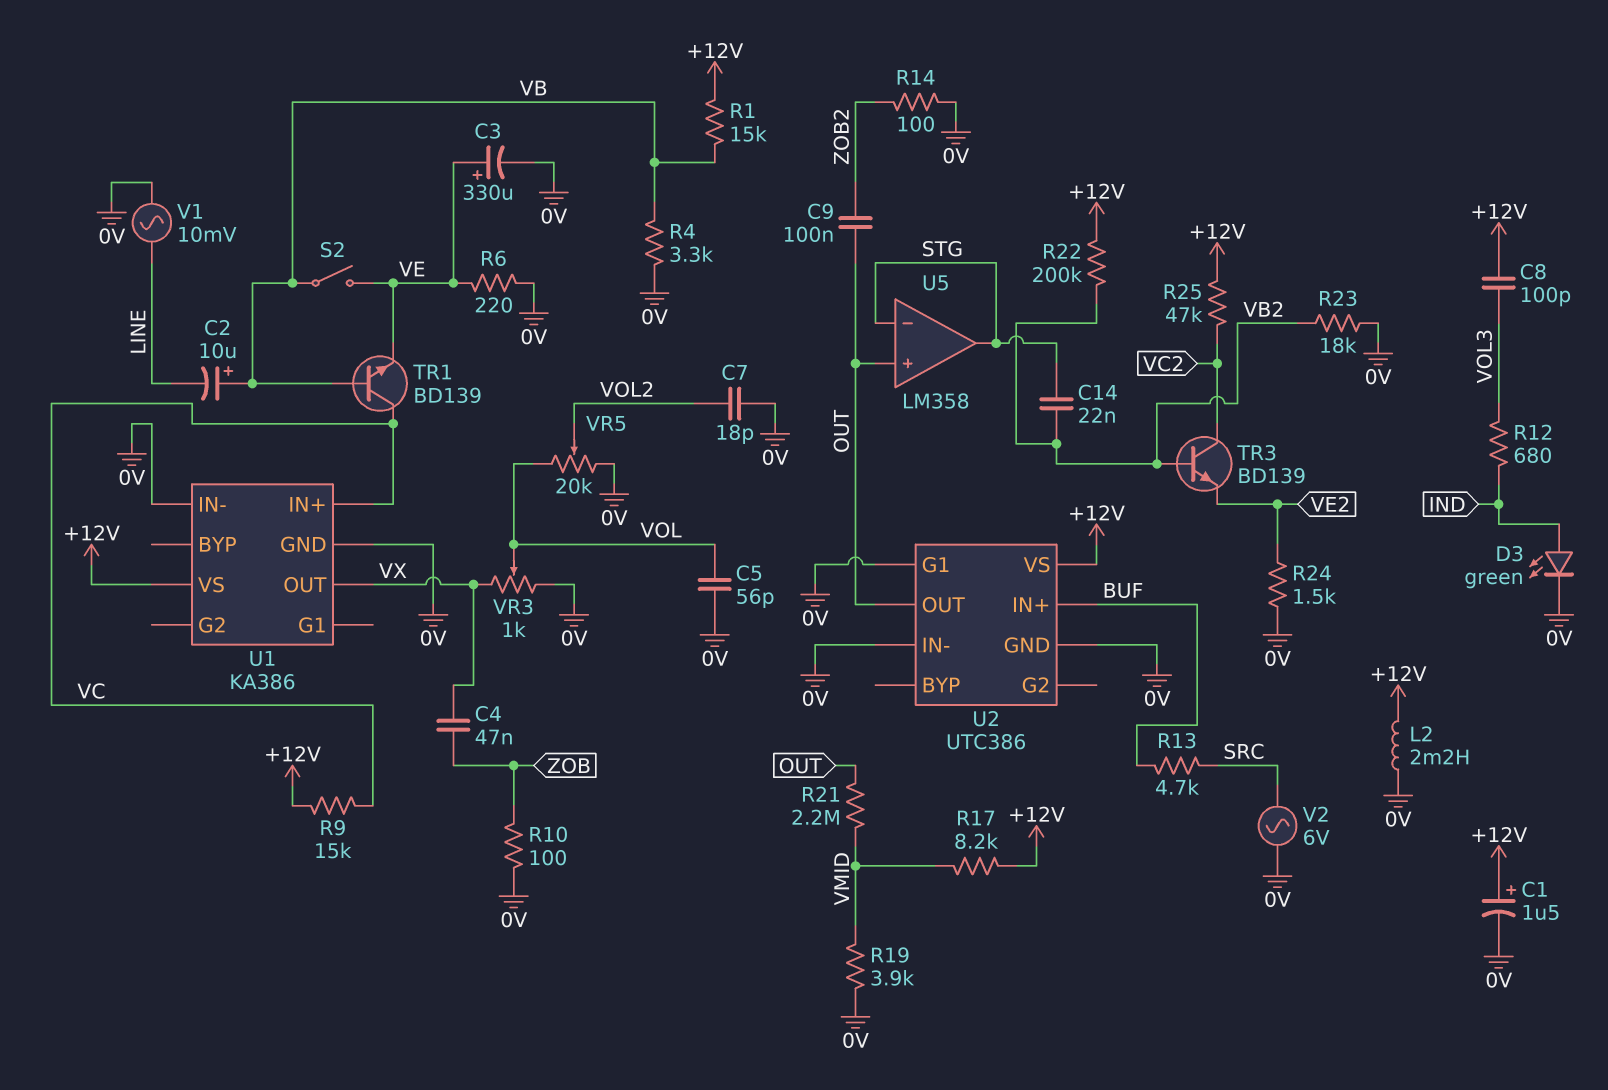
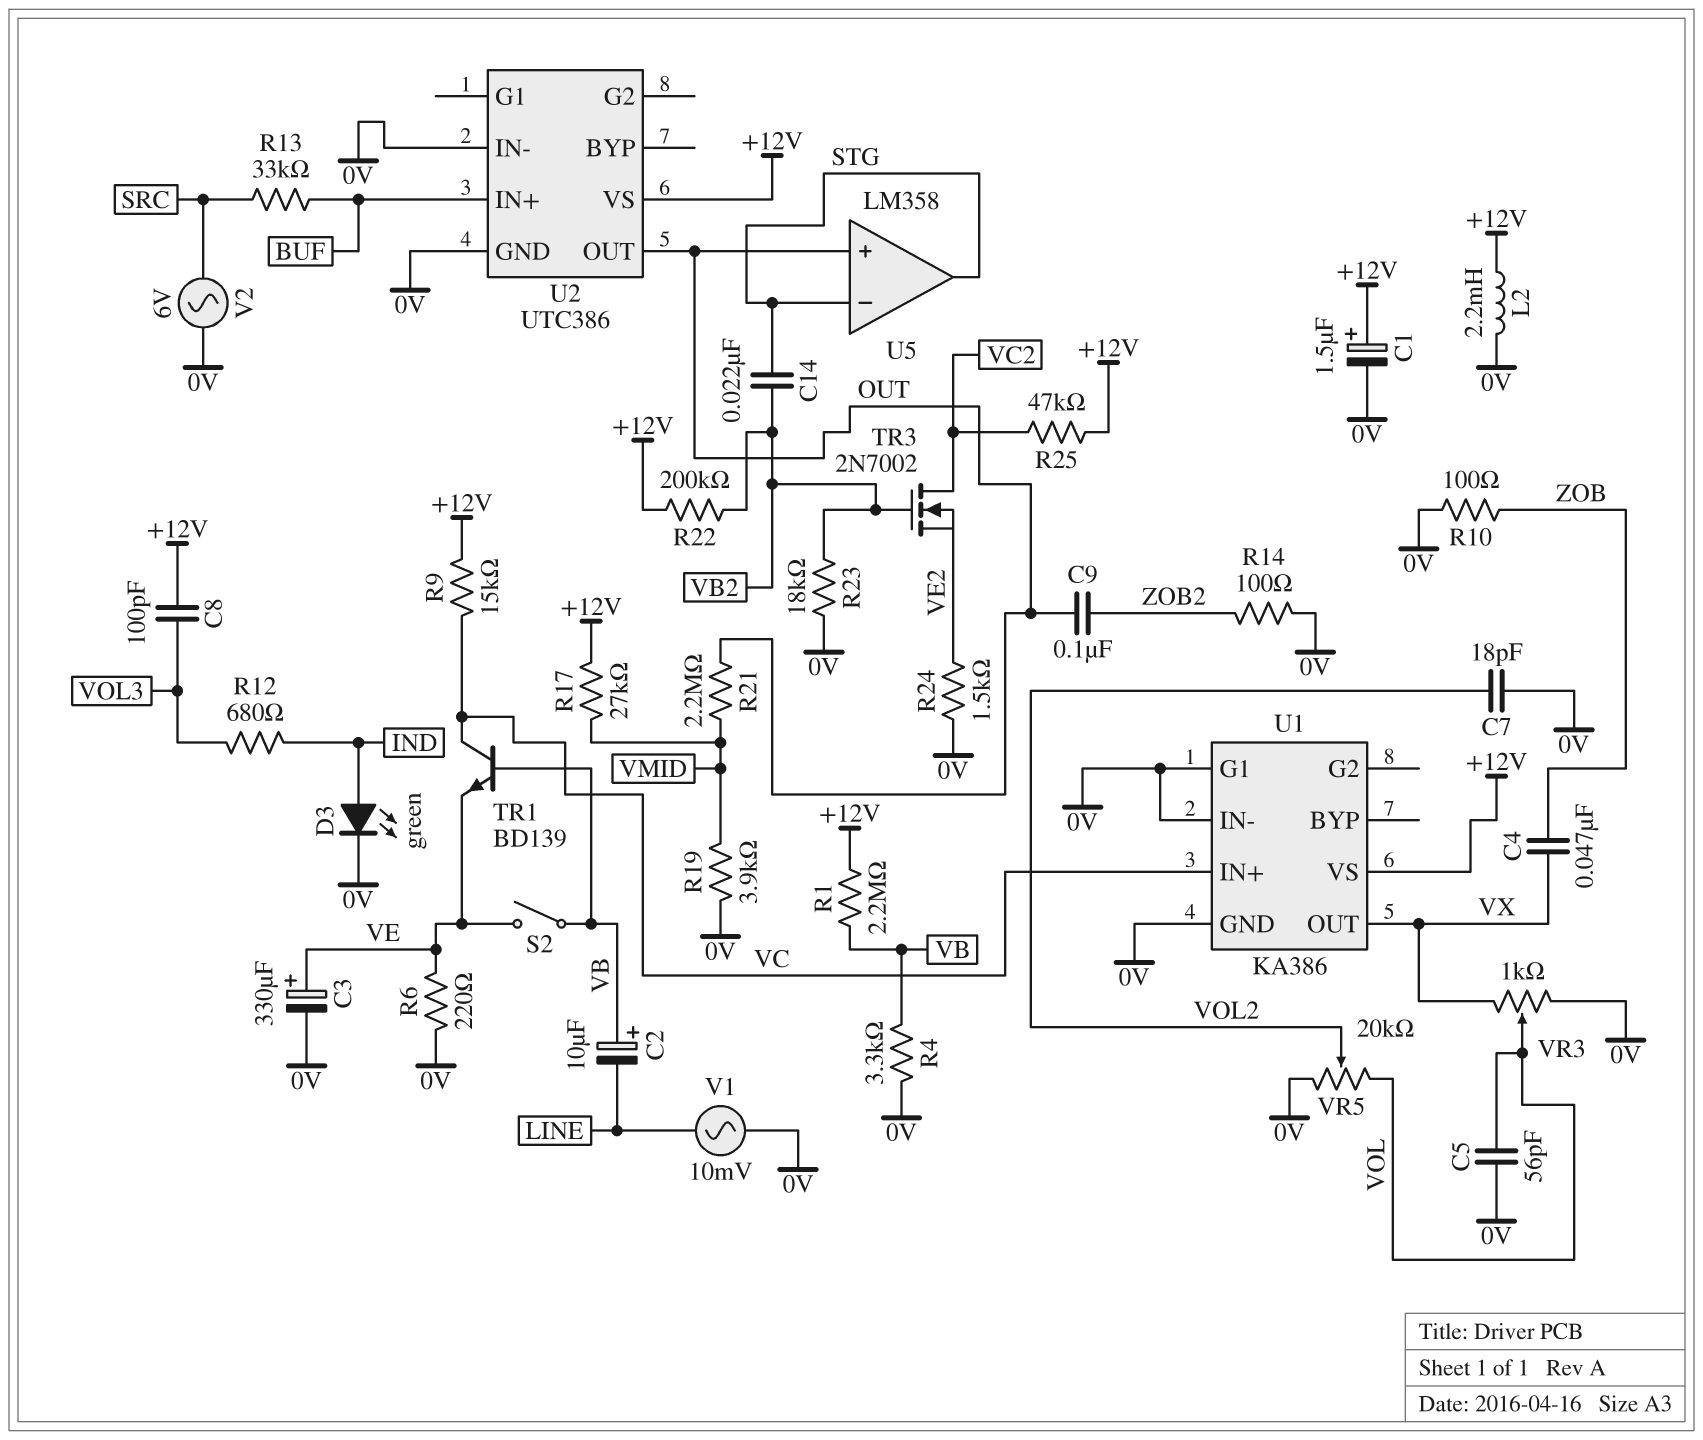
R1: 15k (+12V, VB) -> 2.2M (+12V, VB)
R13: 4.7k (BUF, SRC) -> 33k (BUF, SRC)
R17: 8.2k (+12V, VMID) -> 27k (+12V, VMID)
TR3: NPN BD139 (B VB2, C VC2, E VE2) -> NMOS 2N7002 (G VB2, D VC2, S VE2)
U1 pin G1: none -> 0V
U2 pin G1: 0V -> none

